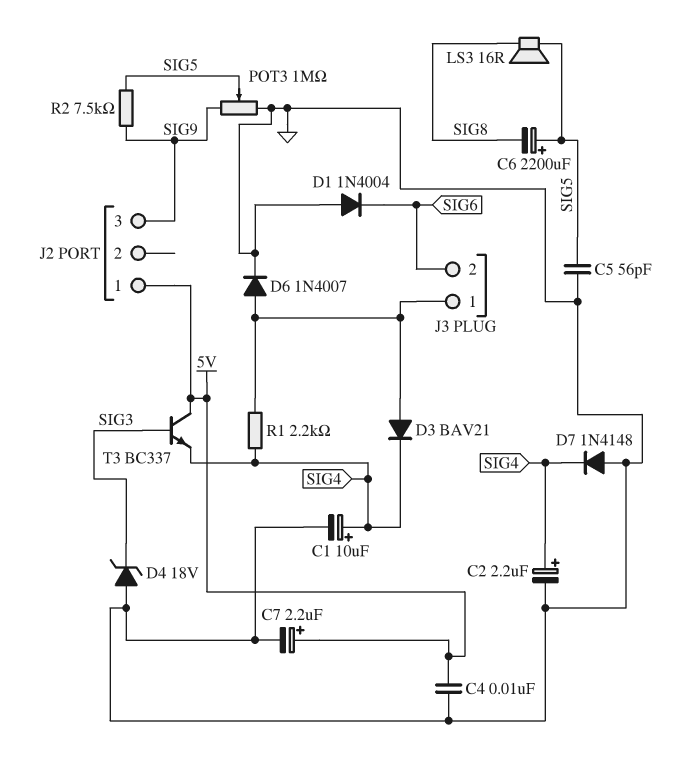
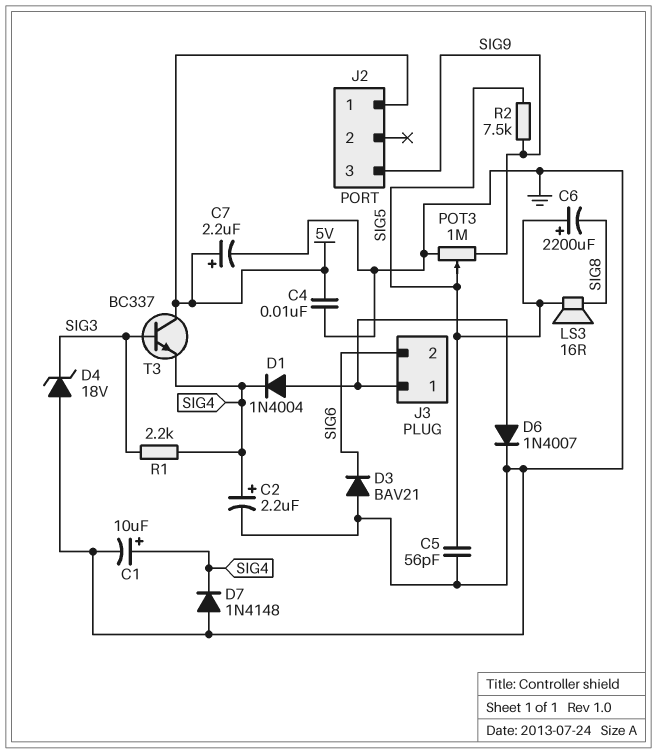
D1: diode 1N4004 (A GND, K SIG6) -> diode 1N4004 (A J3/1, K SIG4)
D3: diode BAV21 (A J3/1, K SIG4) -> diode BAV21 (A GND, K SIG6)
R1: 2.2k (J3/1, SIG4) -> 2.2k (SIG3, SIG4)

